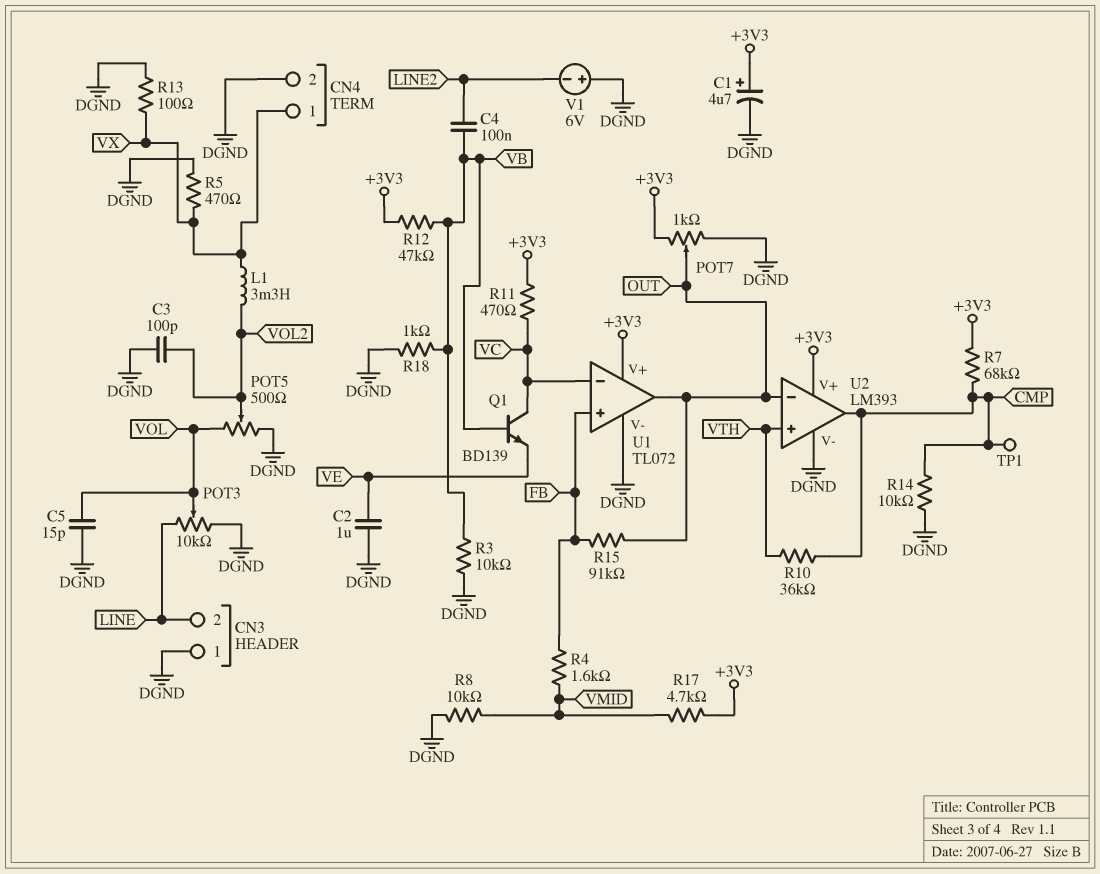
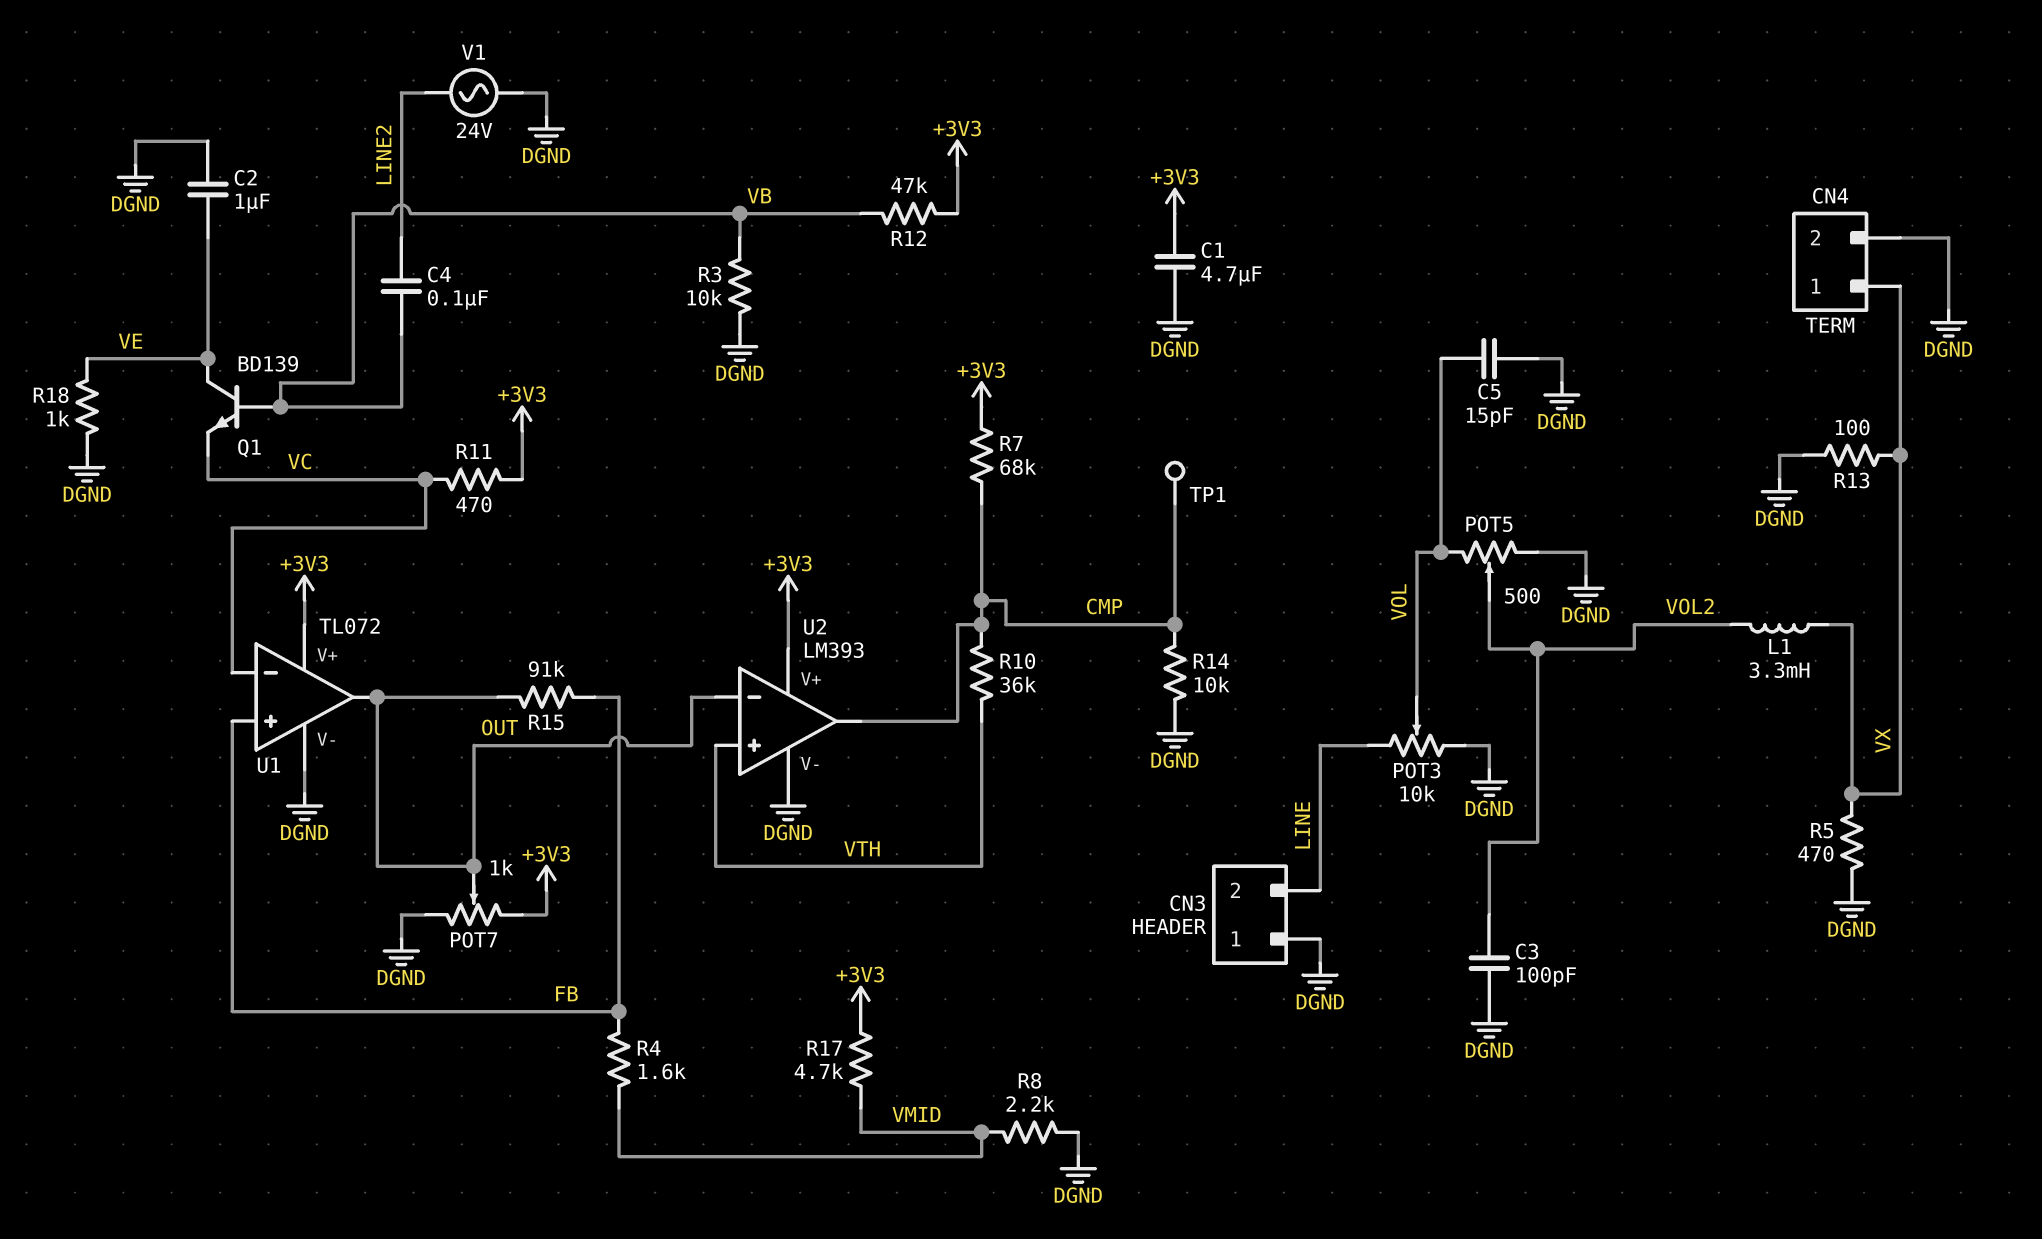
C1: 4.7uF (plus +3V3, minus DGND) -> 4.7uF (+3V3, DGND)
Q1: NPN BD139 (B VB, C VC, E VE) -> NPN BD139 (B VB, C VE, E VC)
R8: 10k (DGND, VMID) -> 2.2k (DGND, VMID)
R18: 1k (DGND, VB) -> 1k (DGND, VE)
V1: 6V (plus DGND, minus LINE2) -> AC 24V (DGND, LINE2)

